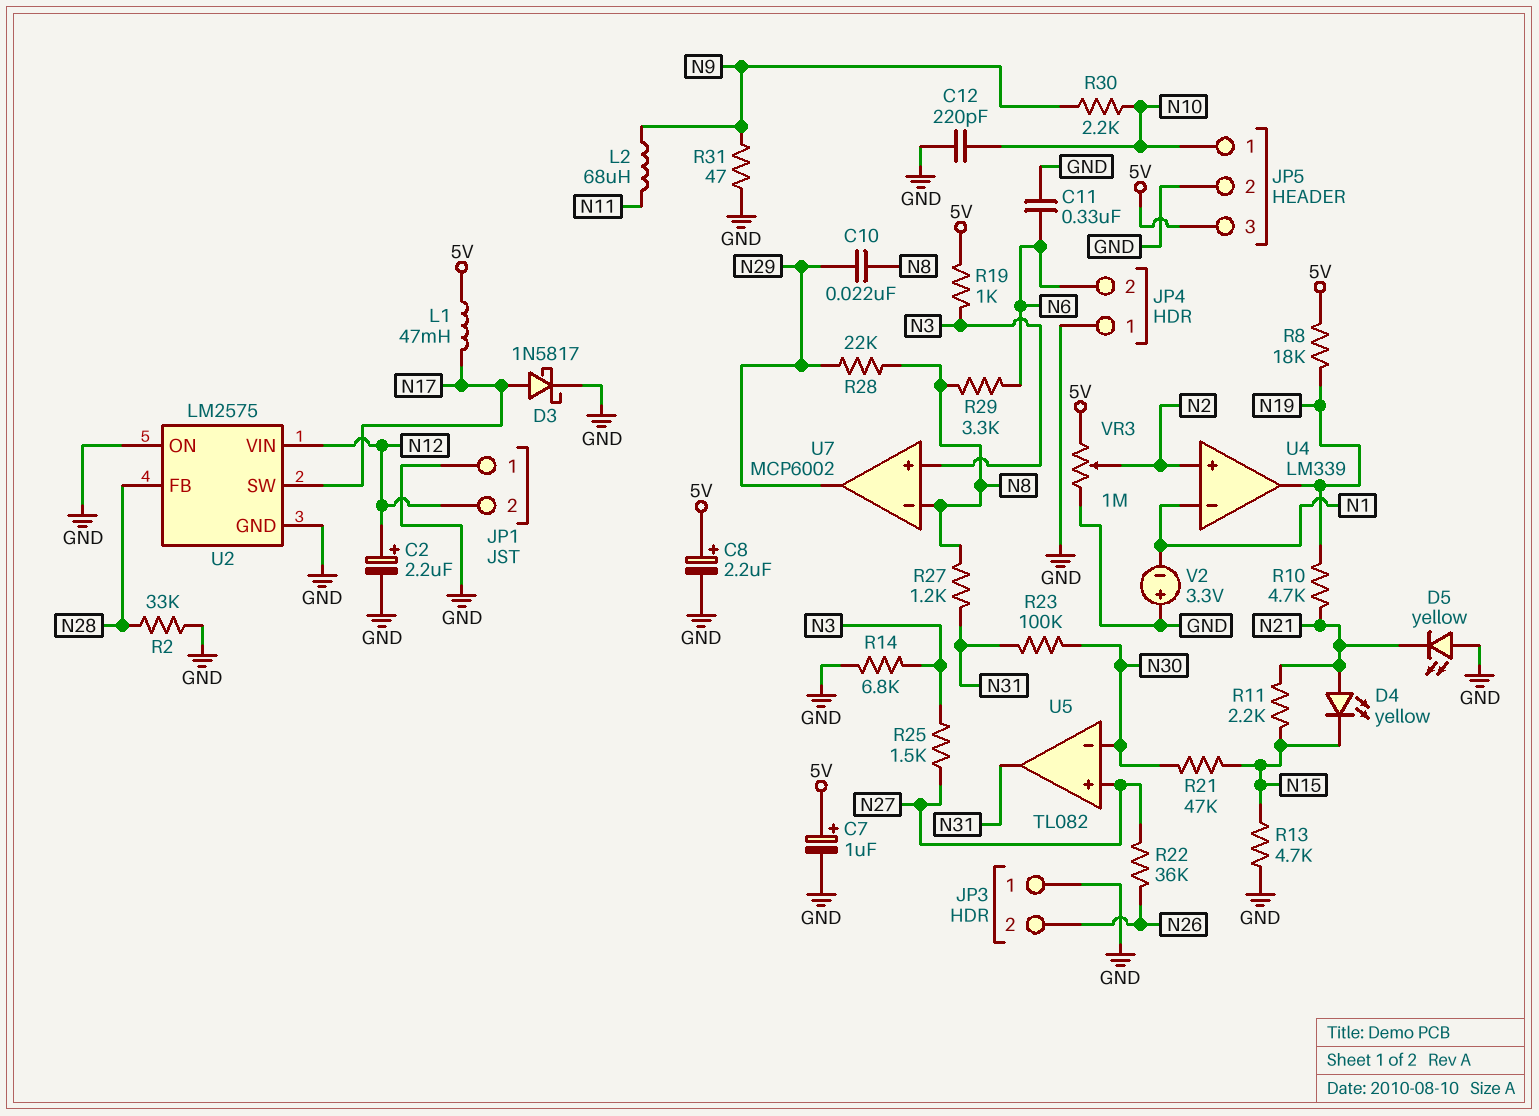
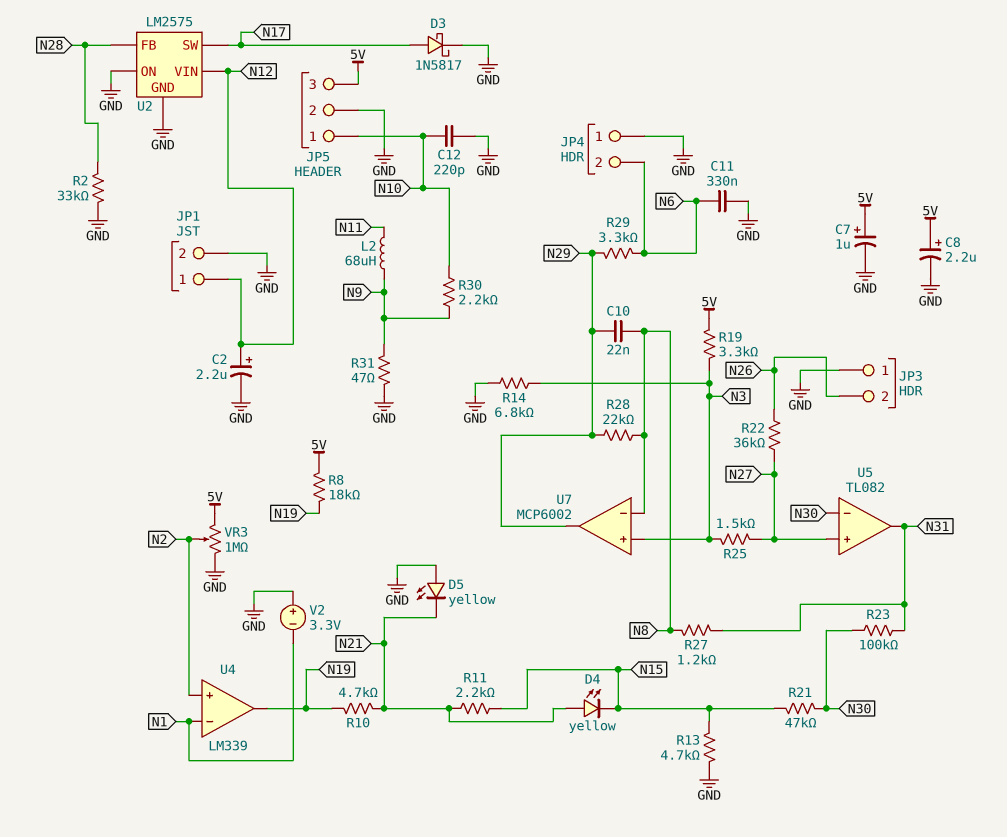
JP1 pin 1: GND -> N12
JP1 pin 2: N12 -> GND
L1: 47mH (5V, N17) -> none
R19: 1k (5V, N3) -> 3.3k (5V, N3)
R29: 3.3k (N6, N8) -> 3.3k (N6, N29)

